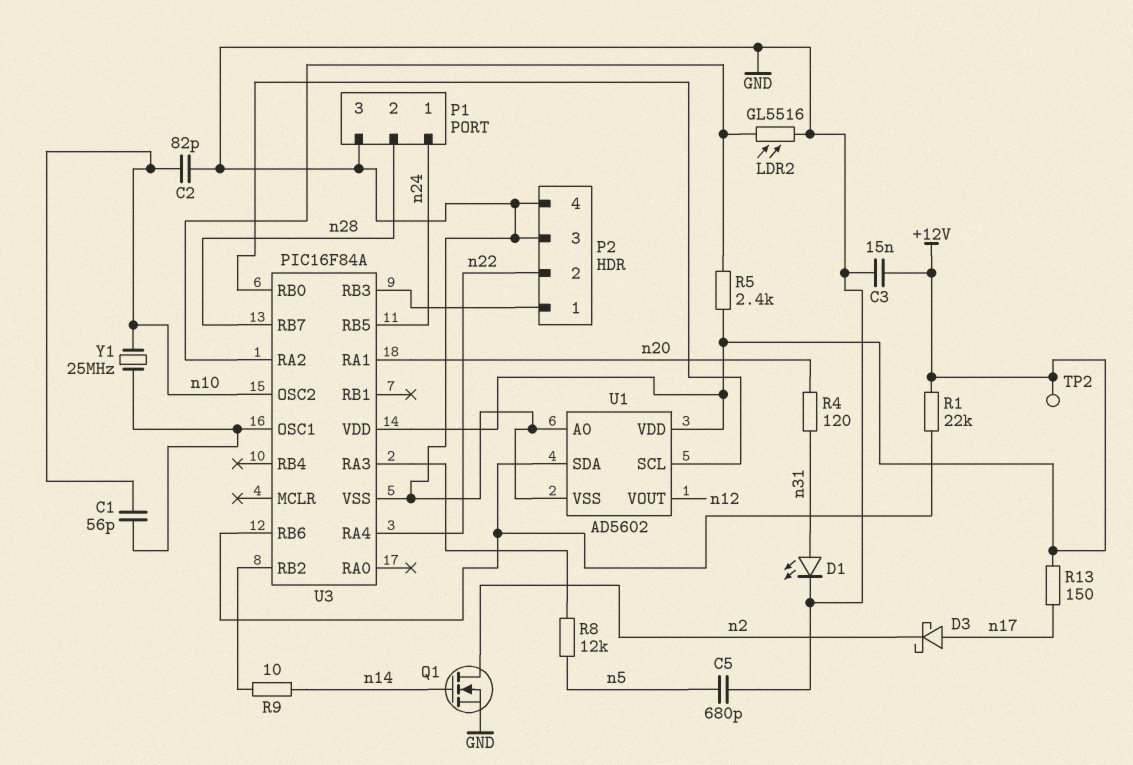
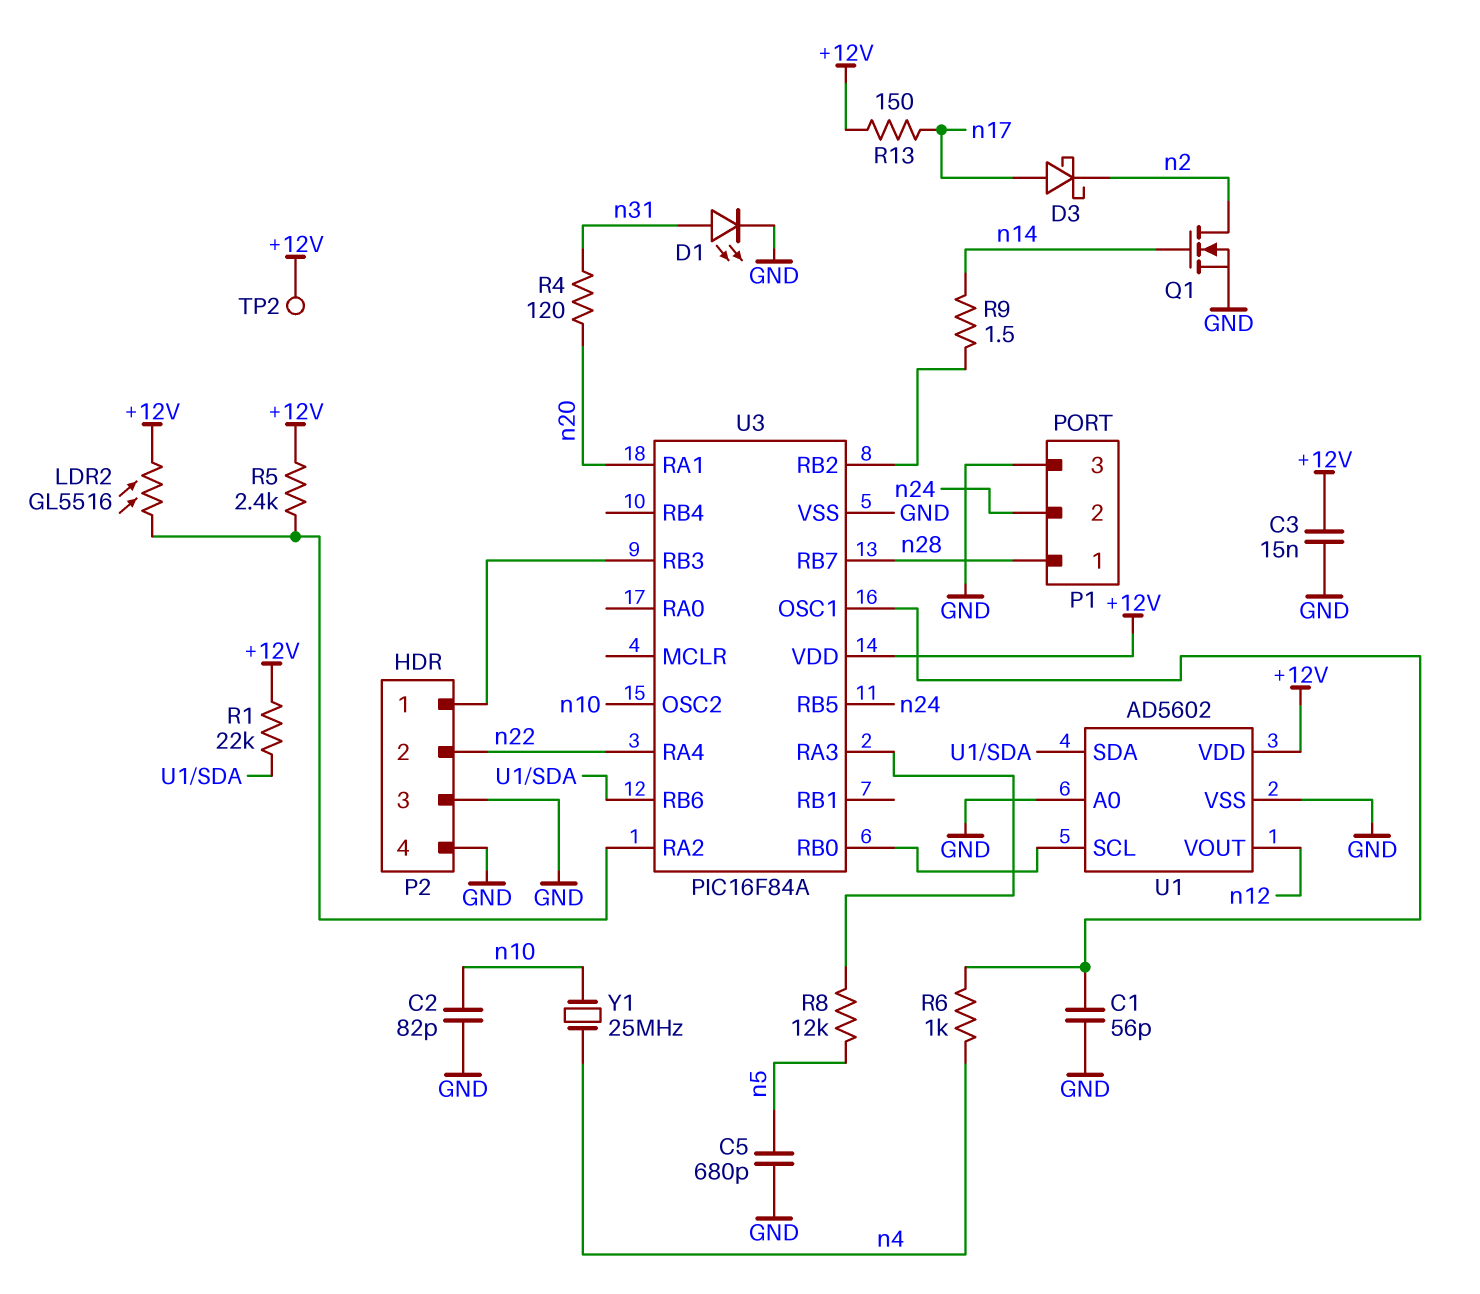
C1: 56pF (U3/OSC1, n10) -> 56pF (GND, U3/OSC1)
LDR2: GL5516 (GND, U3/RA2) -> GL5516 (+12V, U3/RA2)
P1 pin 1: n24 -> n28
P1 pin 2: n28 -> n24
R6: none -> 1k (U3/OSC1, n4)
R9: 10 (U3/RB2, n14) -> 1.5 (U3/RB2, n14)
Y1: 25MHz (U3/OSC1, n10) -> 25MHz (n4, n10)

